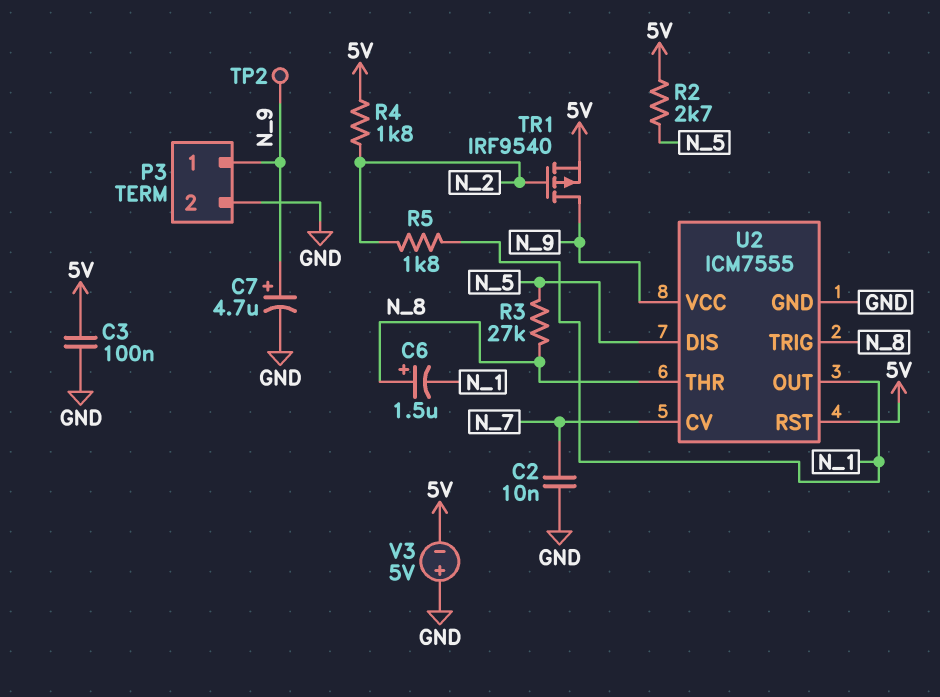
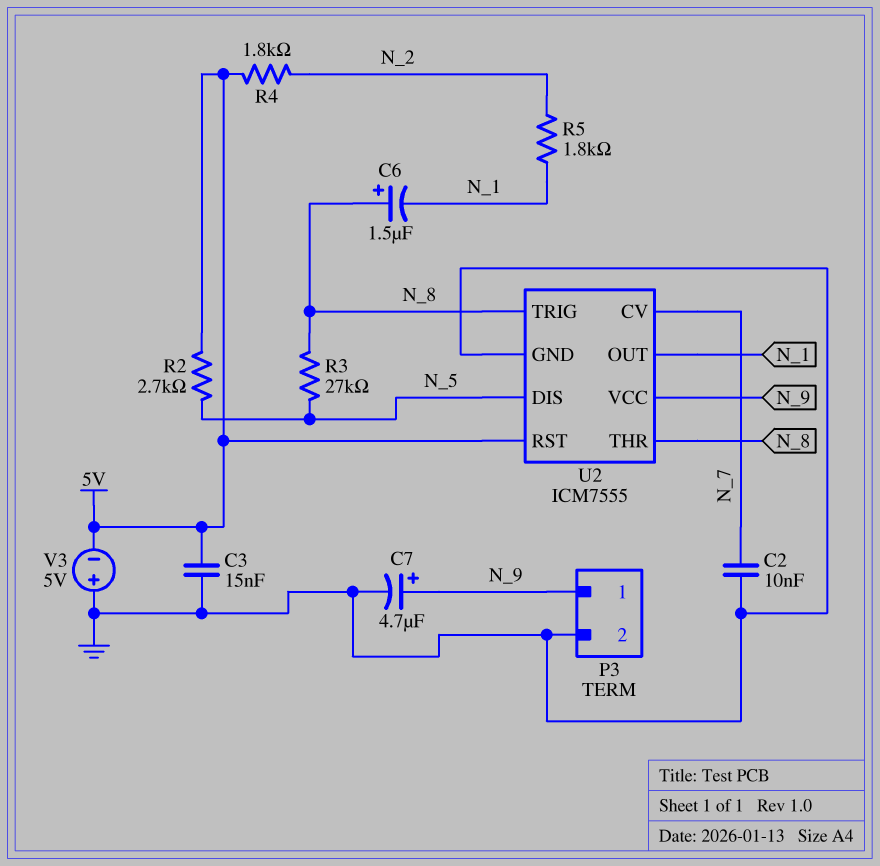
C3: 100nF (5V, GND) -> 15nF (5V, GND)
TP2: test point (N_9) -> none
TR1: PMOS IRF9540 (G N_2, D N_9, S 5V) -> none

